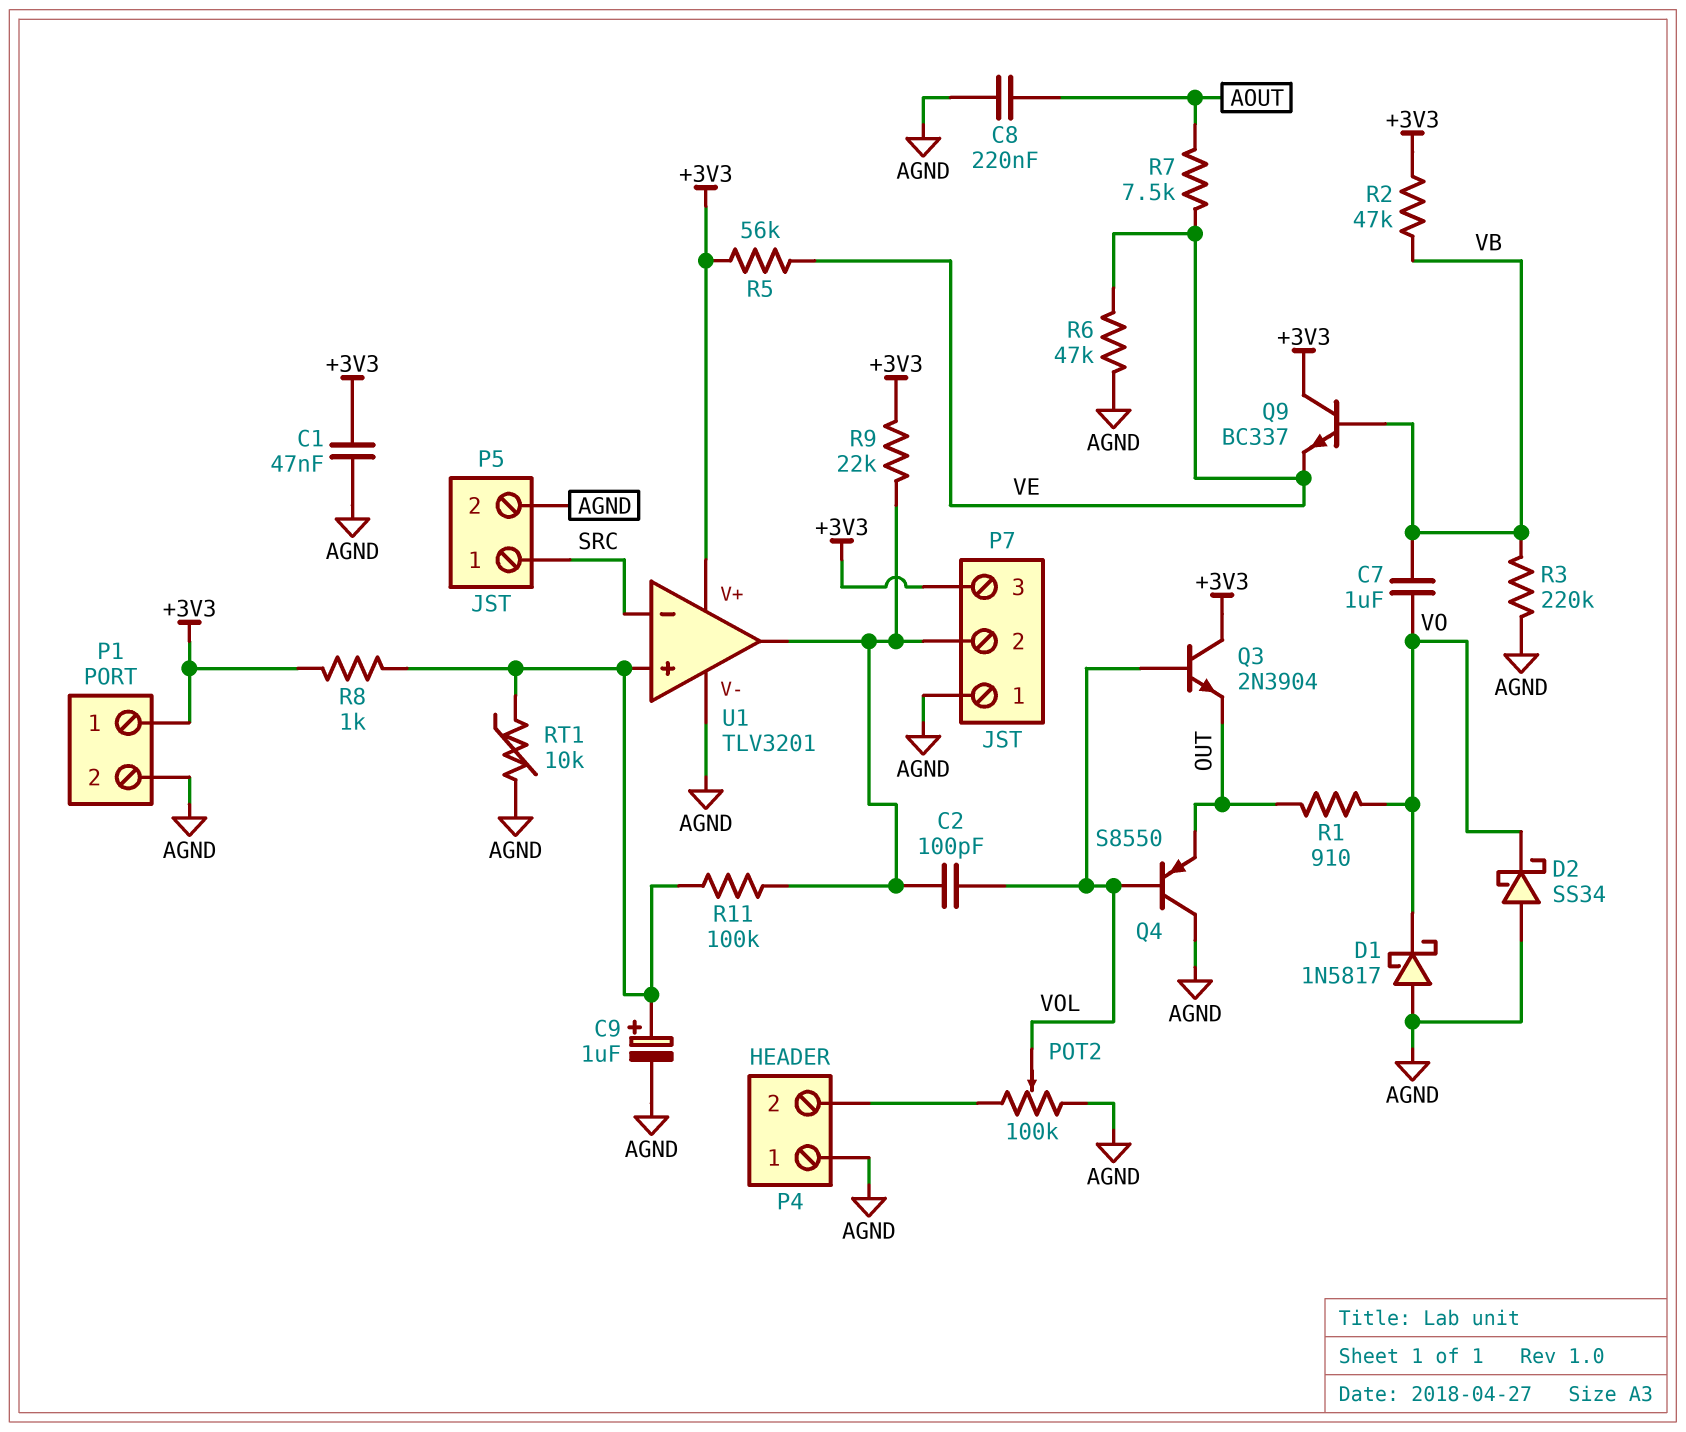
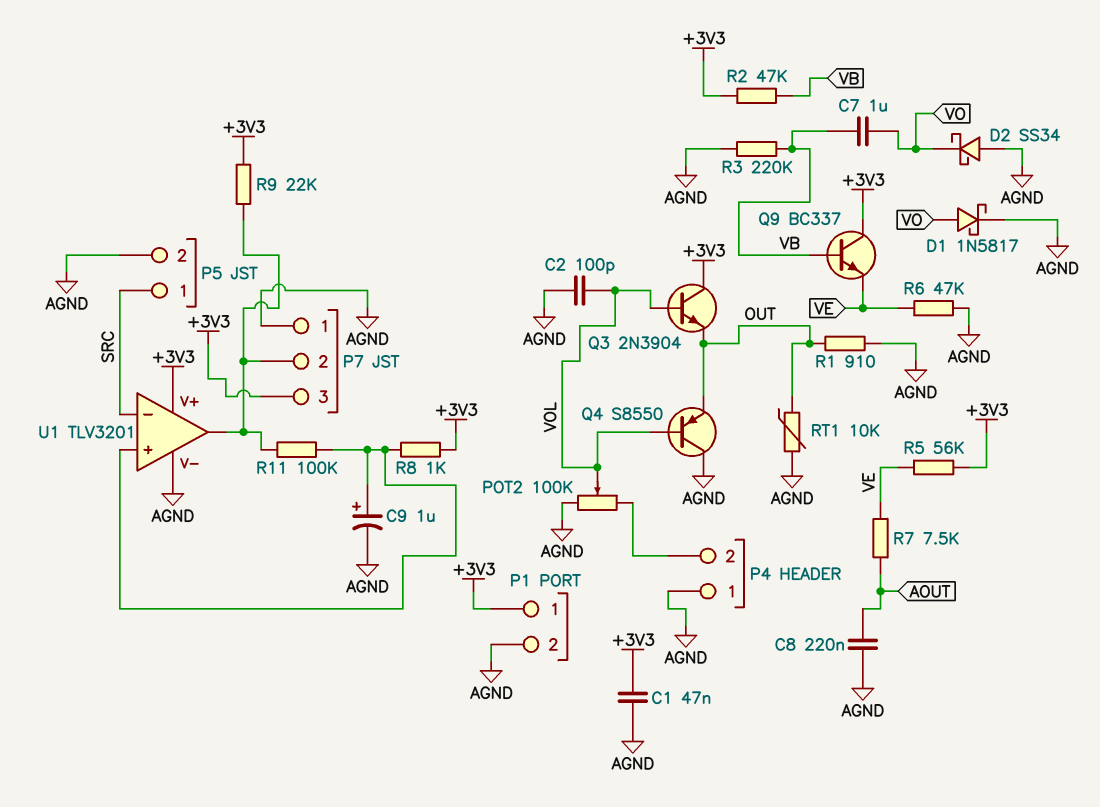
C2: 100pF (P7/2, VOL) -> 100pF (AGND, VOL)
D1: schottky 1N5817 (A AGND, K VO) -> schottky 1N5817 (A VO, K AGND)
R1: 910 (OUT, VO) -> 910 (AGND, OUT)
RT1: 10k (AGND, U1/in+) -> 10k (AGND, OUT)

